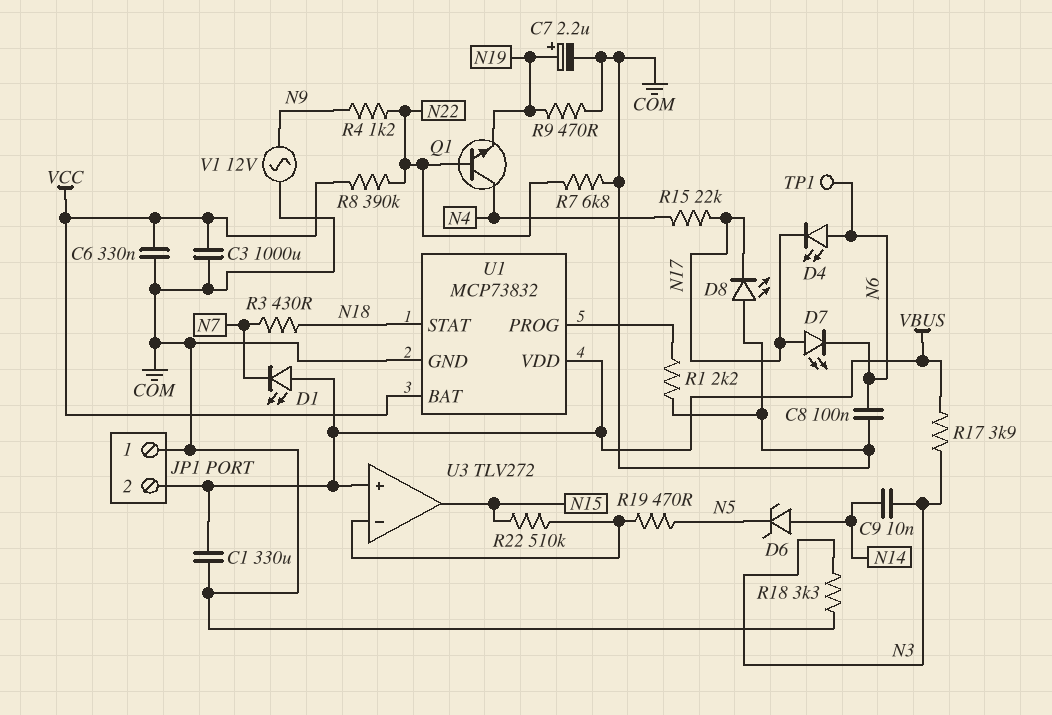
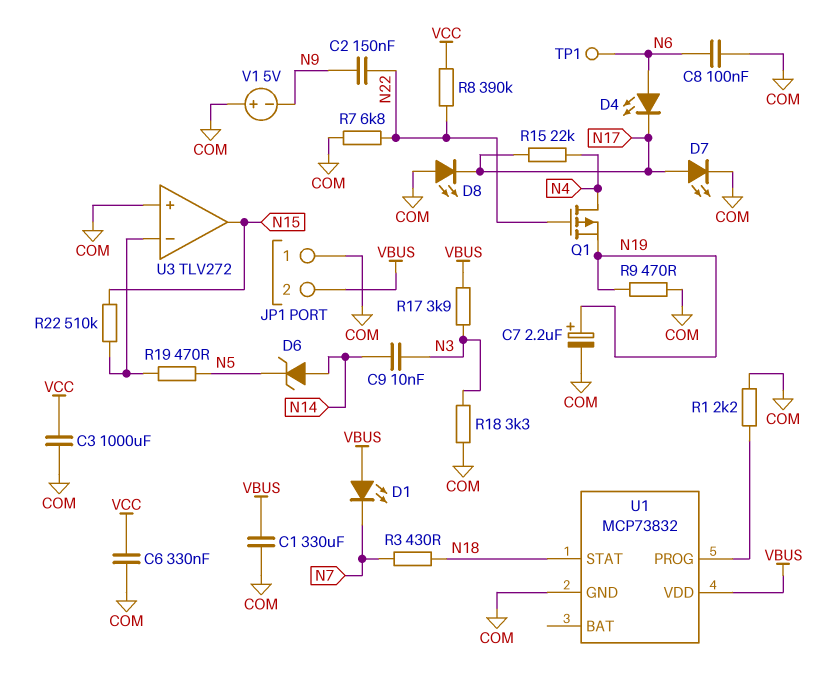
C2: none -> 150nF (N9, N22)
D7: LED (A N17, K N6) -> LED (A N17, K COM)
Q1: NPN (B N22, C N4, E N19) -> PMOS (G N22, D N4, S N19)
R4: 1.2k (N9, N22) -> none
U1 pin BAT: VCC -> none
U3 pin in+: VBUS -> COM
V1: AC 12V (COM, N9) -> 5V (plus COM, minus N9)

